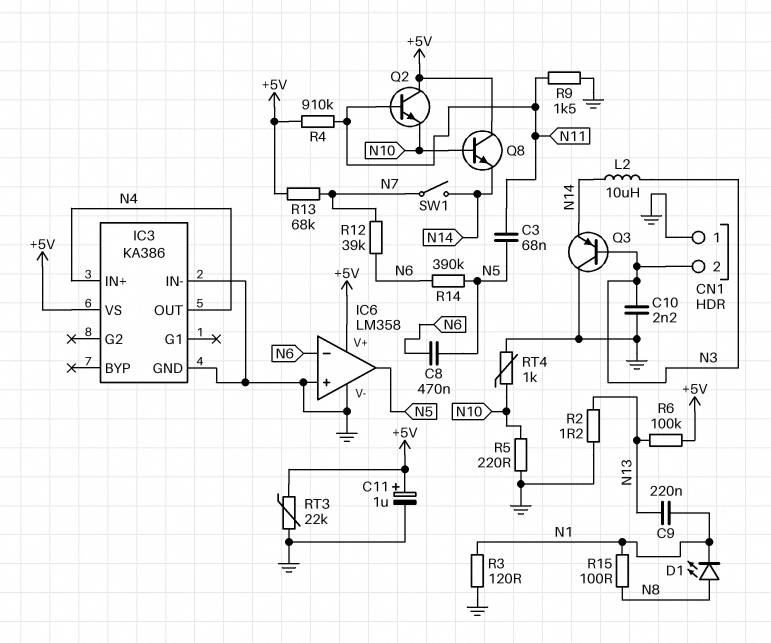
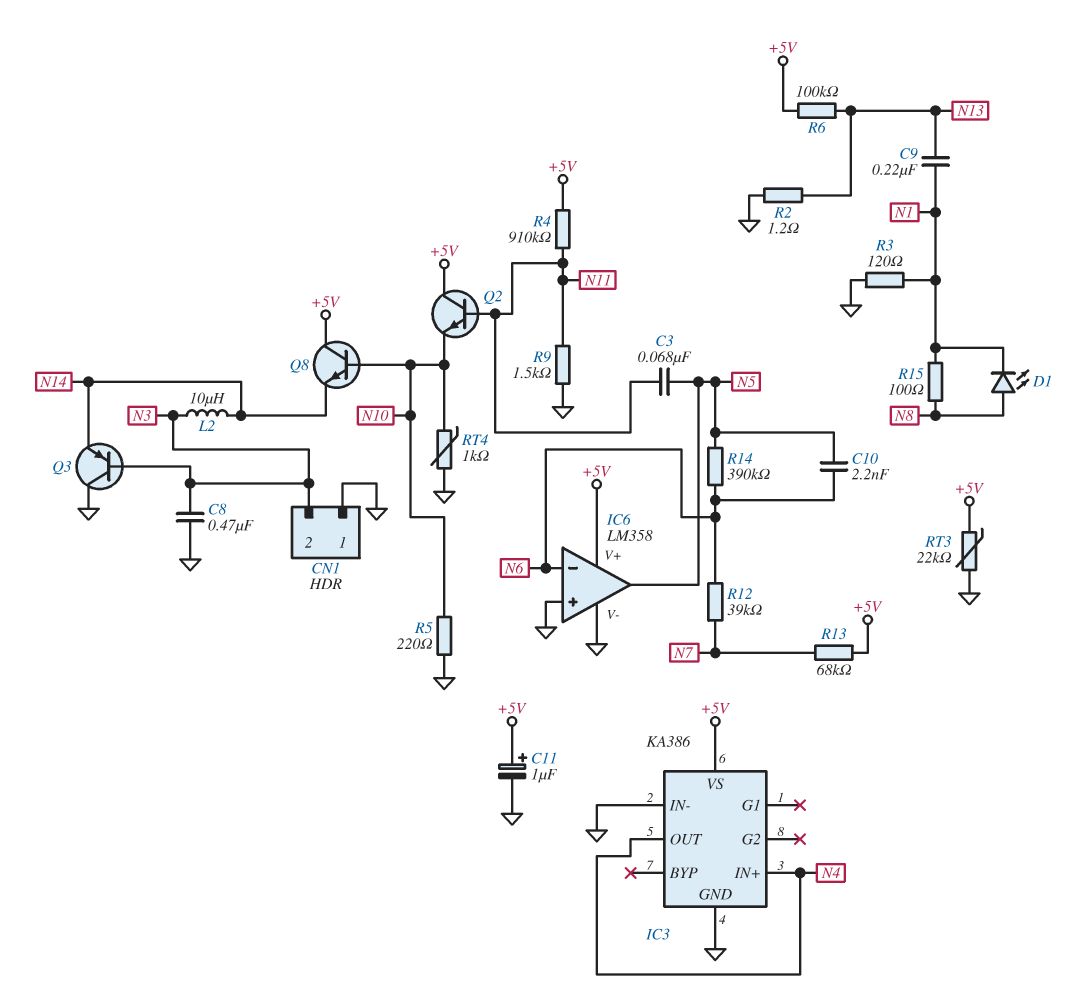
C8: 470nF (N5, N6) -> 470nF (GND, N3)
C10: 2.2nF (GND, N3) -> 2.2nF (N5, N6)
SW1: switch (N7, N14) -> none

